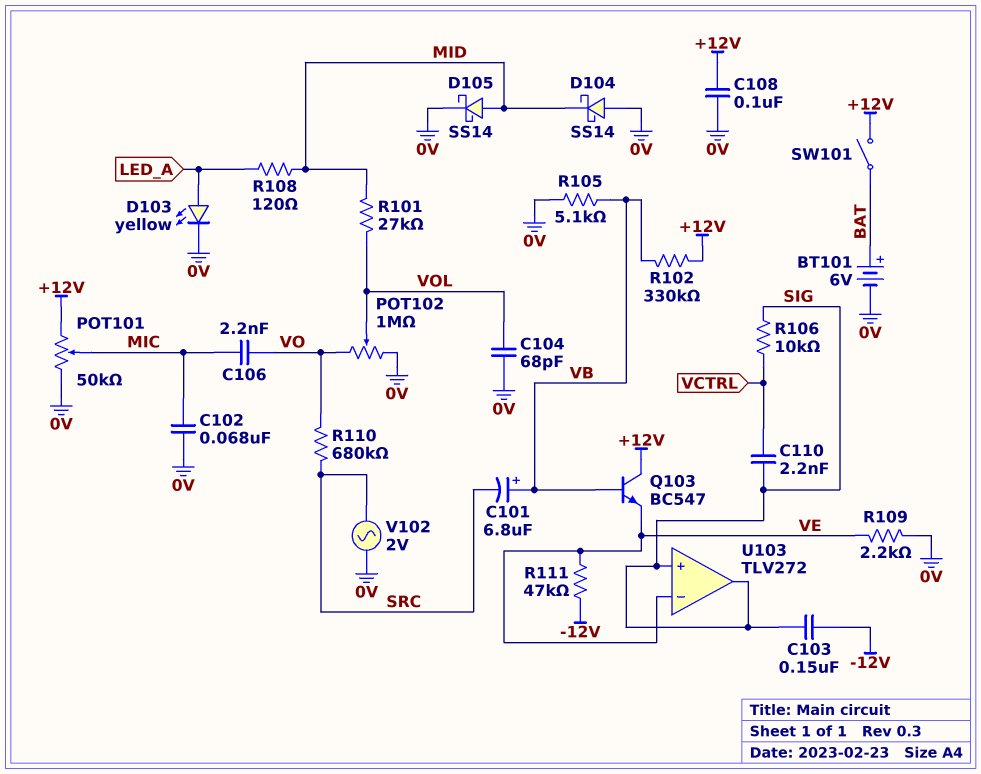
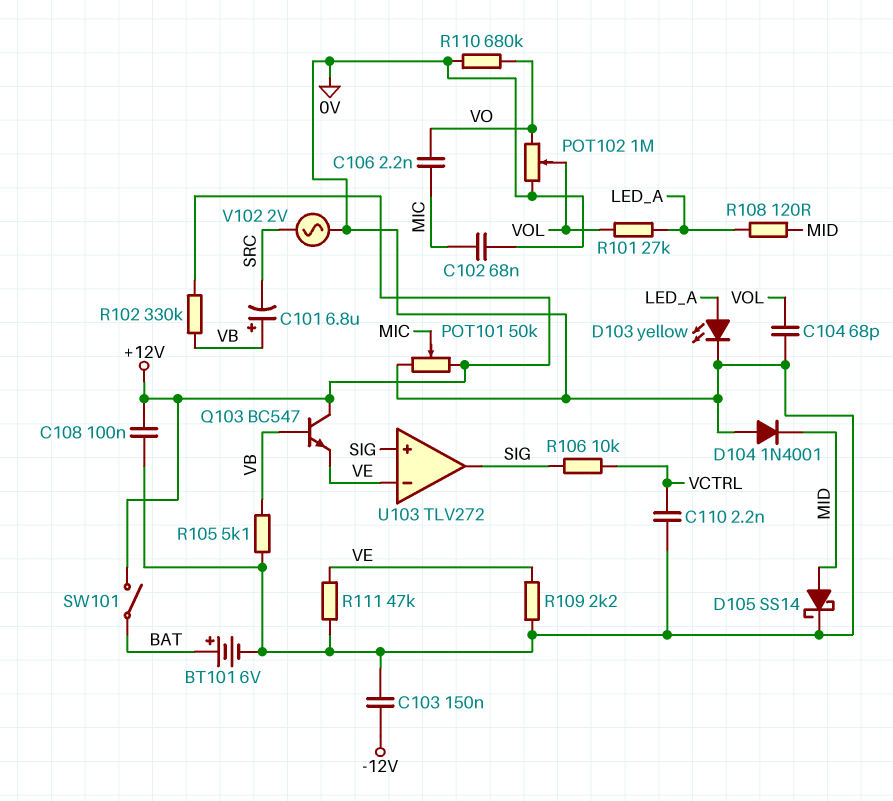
C103: 150nF (-12V, SIG) -> 150nF (-12V, 0V)
C110: 2.2nF (SIG, VCTRL) -> 2.2nF (0V, VCTRL)
D104: schottky SS14 (A 0V, K MID) -> diode 1N4001 (A 0V, K MID)
R101: 27k (MID, VOL) -> 27k (LED_A, VOL)
R110: 680k (SRC, VO) -> 680k (0V, VO)
R111: 47k (-12V, VE) -> 47k (0V, VE)

